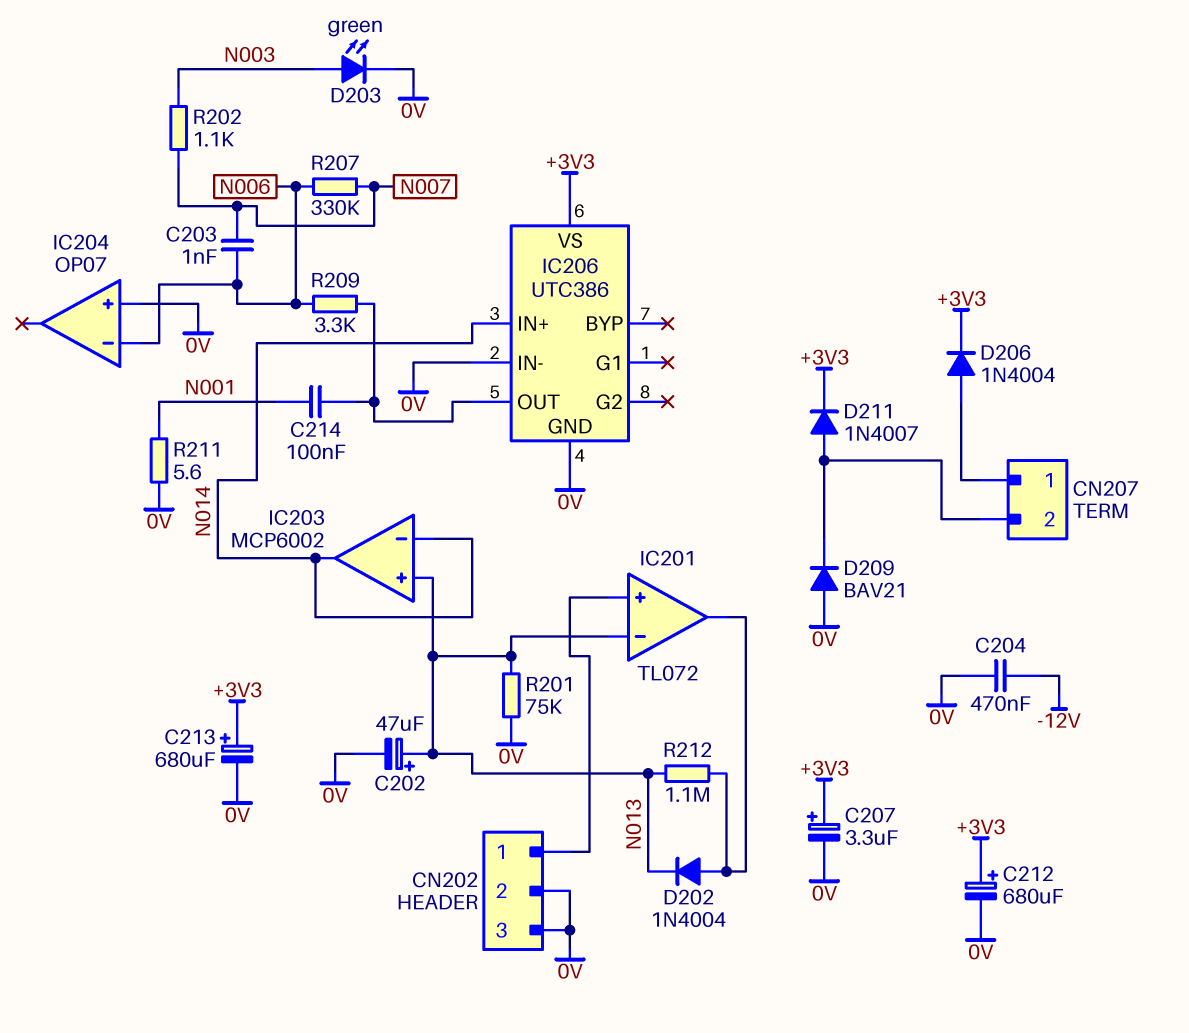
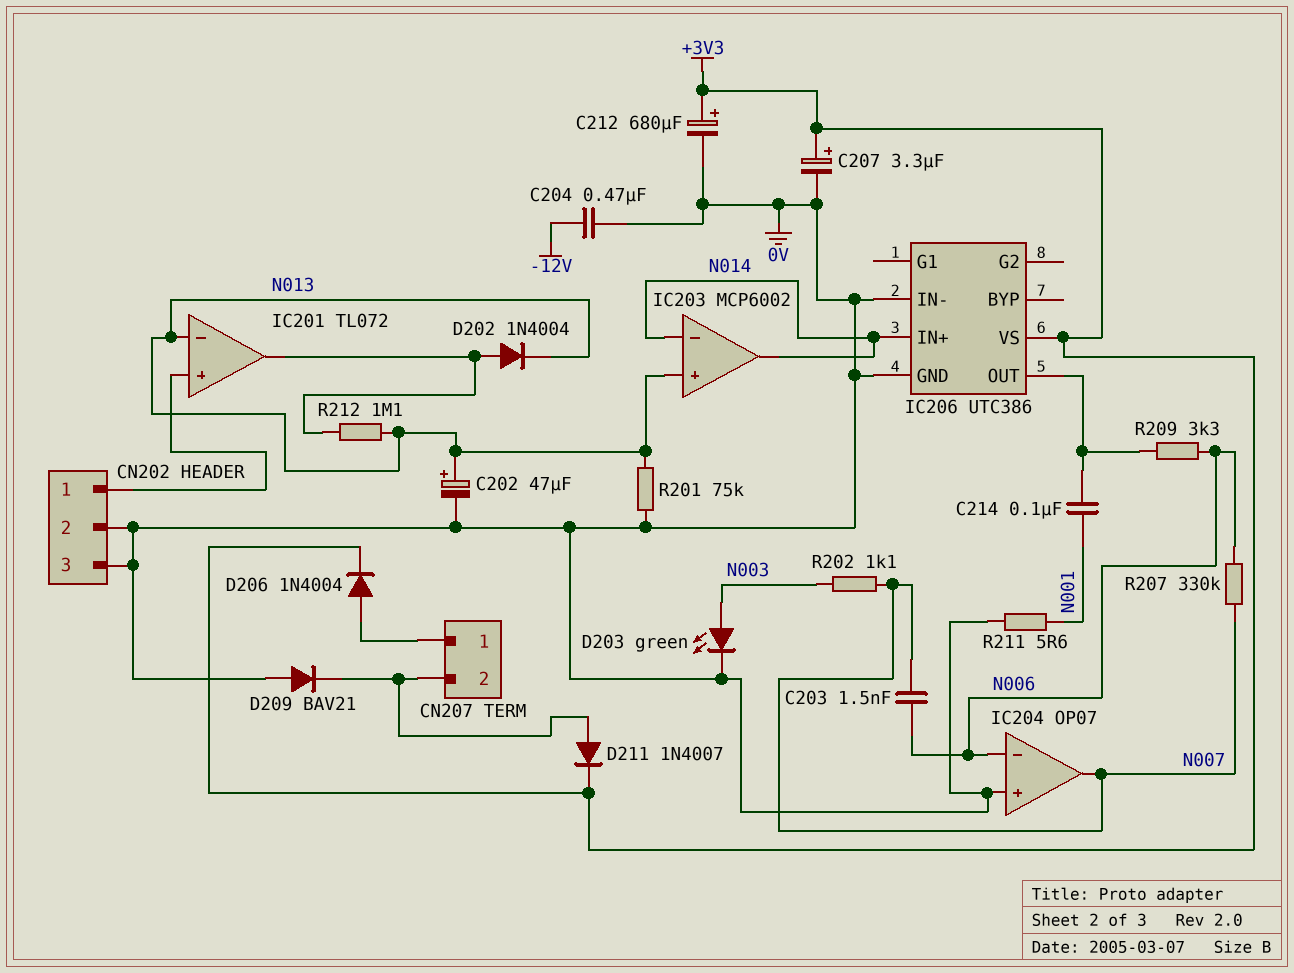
C203: 1nF (N006, N007) -> 1.5nF (N006, N007)
C213: 680uF (plus +3V3, minus 0V) -> none
IC204 pin out: none -> N007

